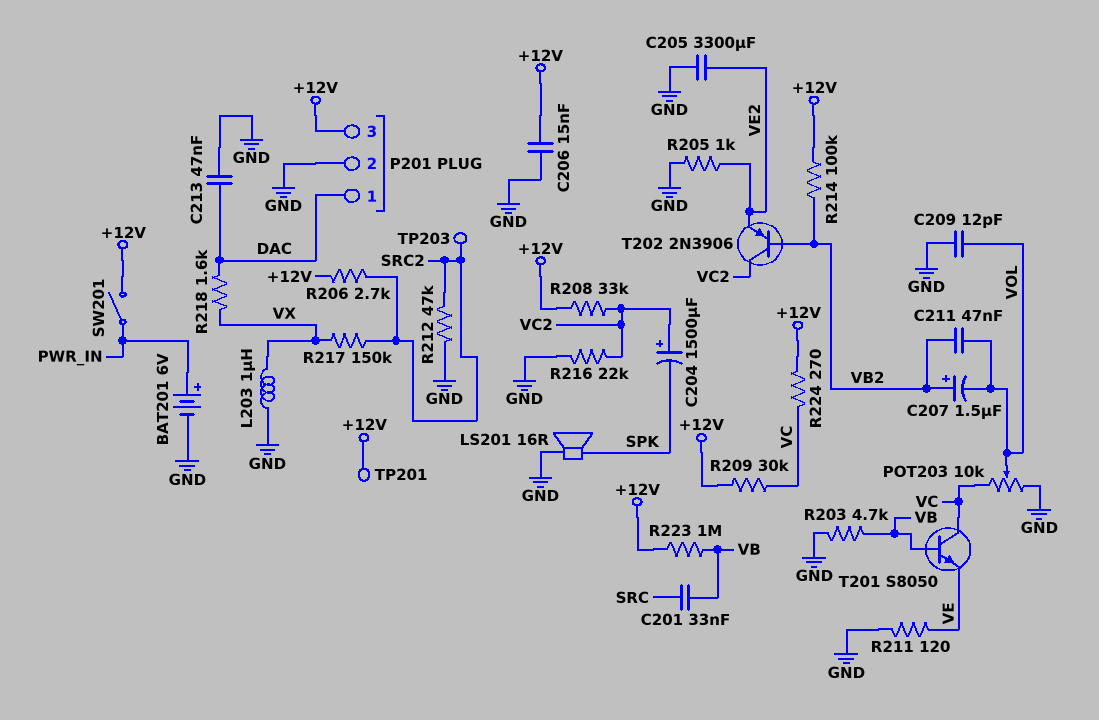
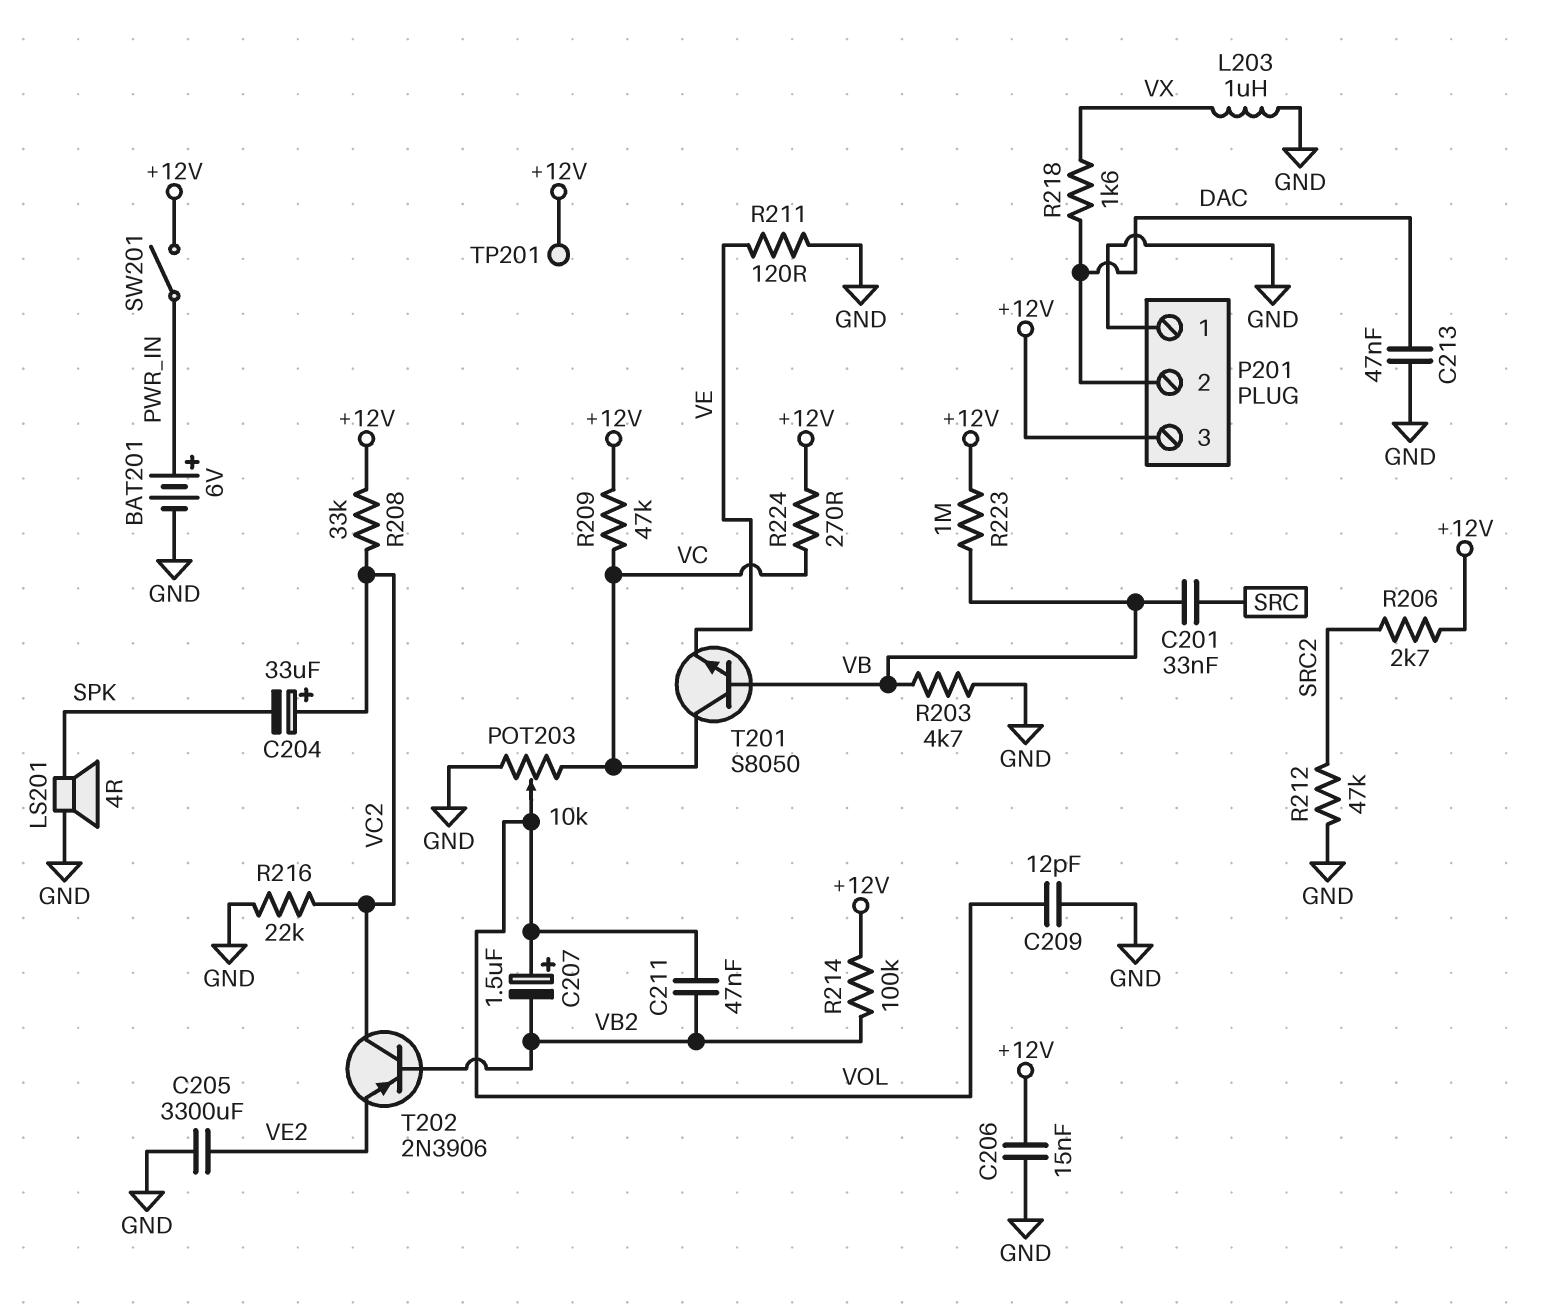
C204: 1500uF (plus VC2, minus SPK) -> 33uF (plus VC2, minus SPK)
C207: 1.5uF (plus VB2, minus VOL) -> 1.5uF (plus VOL, minus VB2)
LS201: speaker 16R (GND, SPK) -> speaker 4R (GND, SPK)
P201 pin 1: DAC -> GND
P201 pin 2: GND -> DAC
R205: 1k (GND, VE2) -> none
R209: 30k (+12V, VC) -> 47k (+12V, VC)
R217: 150k (SRC2, VX) -> none
TP203: test point (SRC2) -> none

